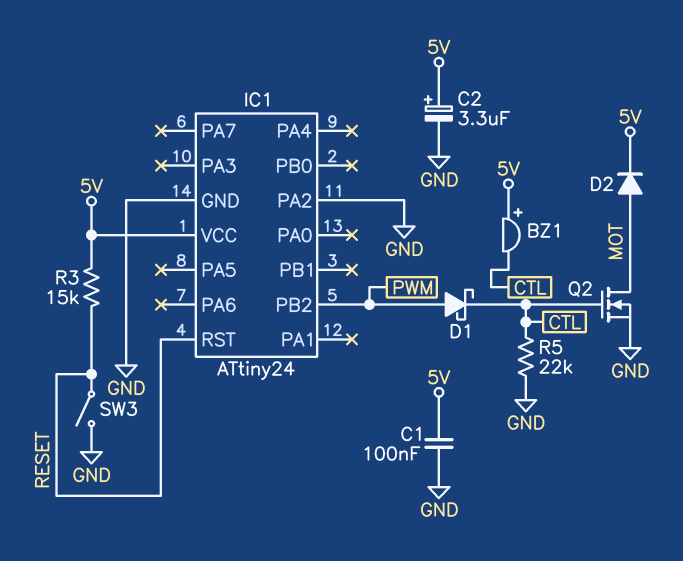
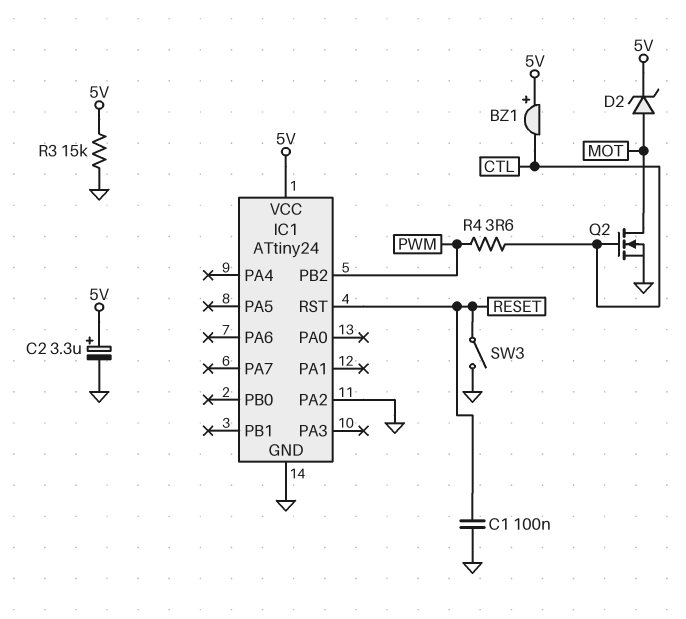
C1: 100nF (5V, GND) -> 100nF (GND, RESET)
D1: schottky (A PWM, K CTL) -> none
D2: diode (A MOT, K 5V) -> zener (A MOT, K 5V)
R3: 15k (5V, RESET) -> 15k (5V, GND)
R4: none -> 3.6 (CTL, PWM)
R5: 22k (CTL, GND) -> none

